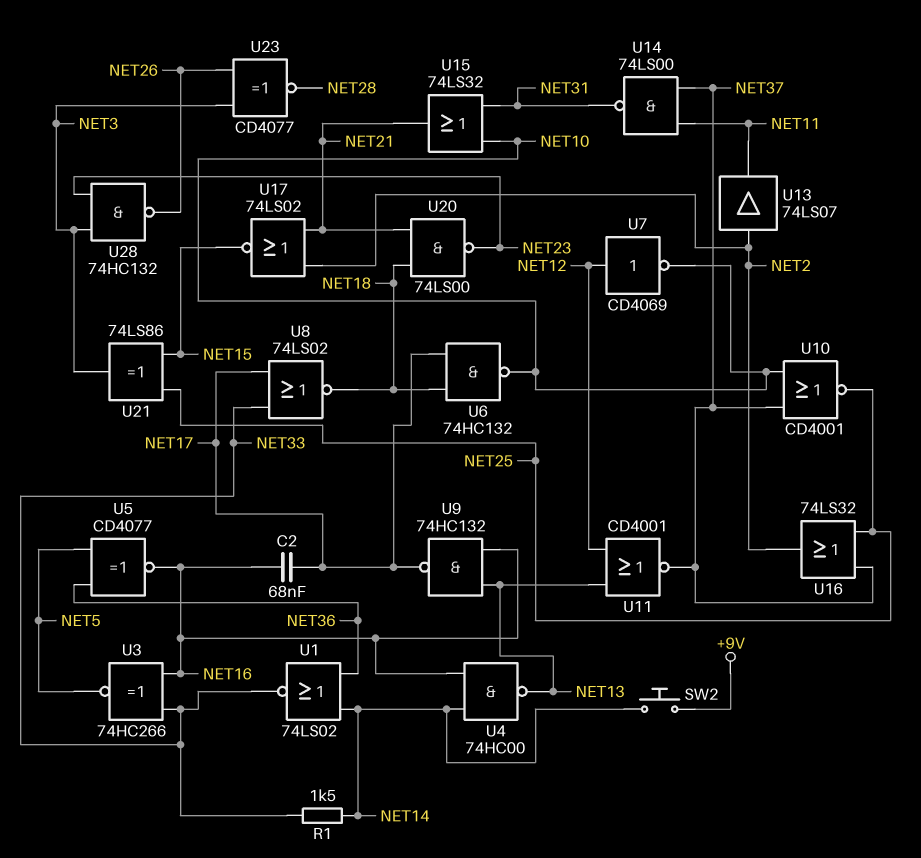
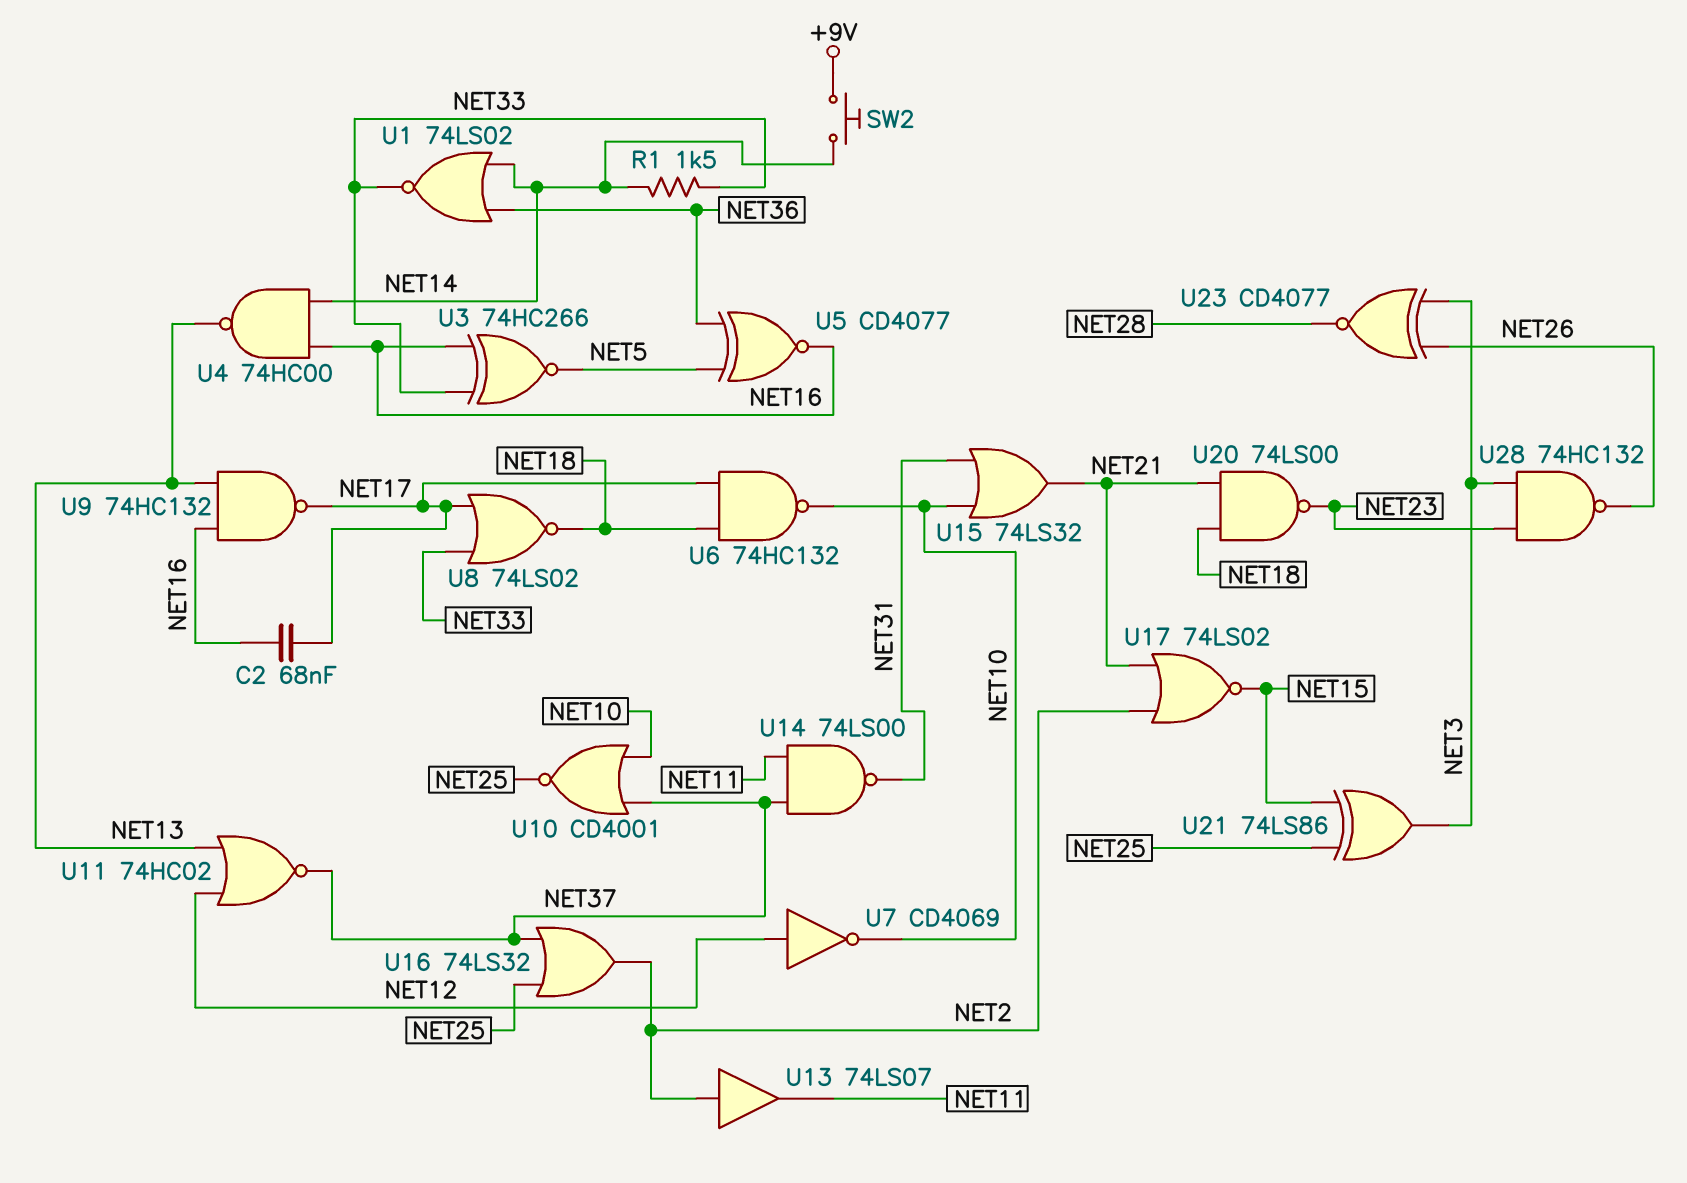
U11: NOR CD4001 (in NET12, in NET13, out NET37) -> NOR 74HC02 (in NET12, in NET13, out NET37)

